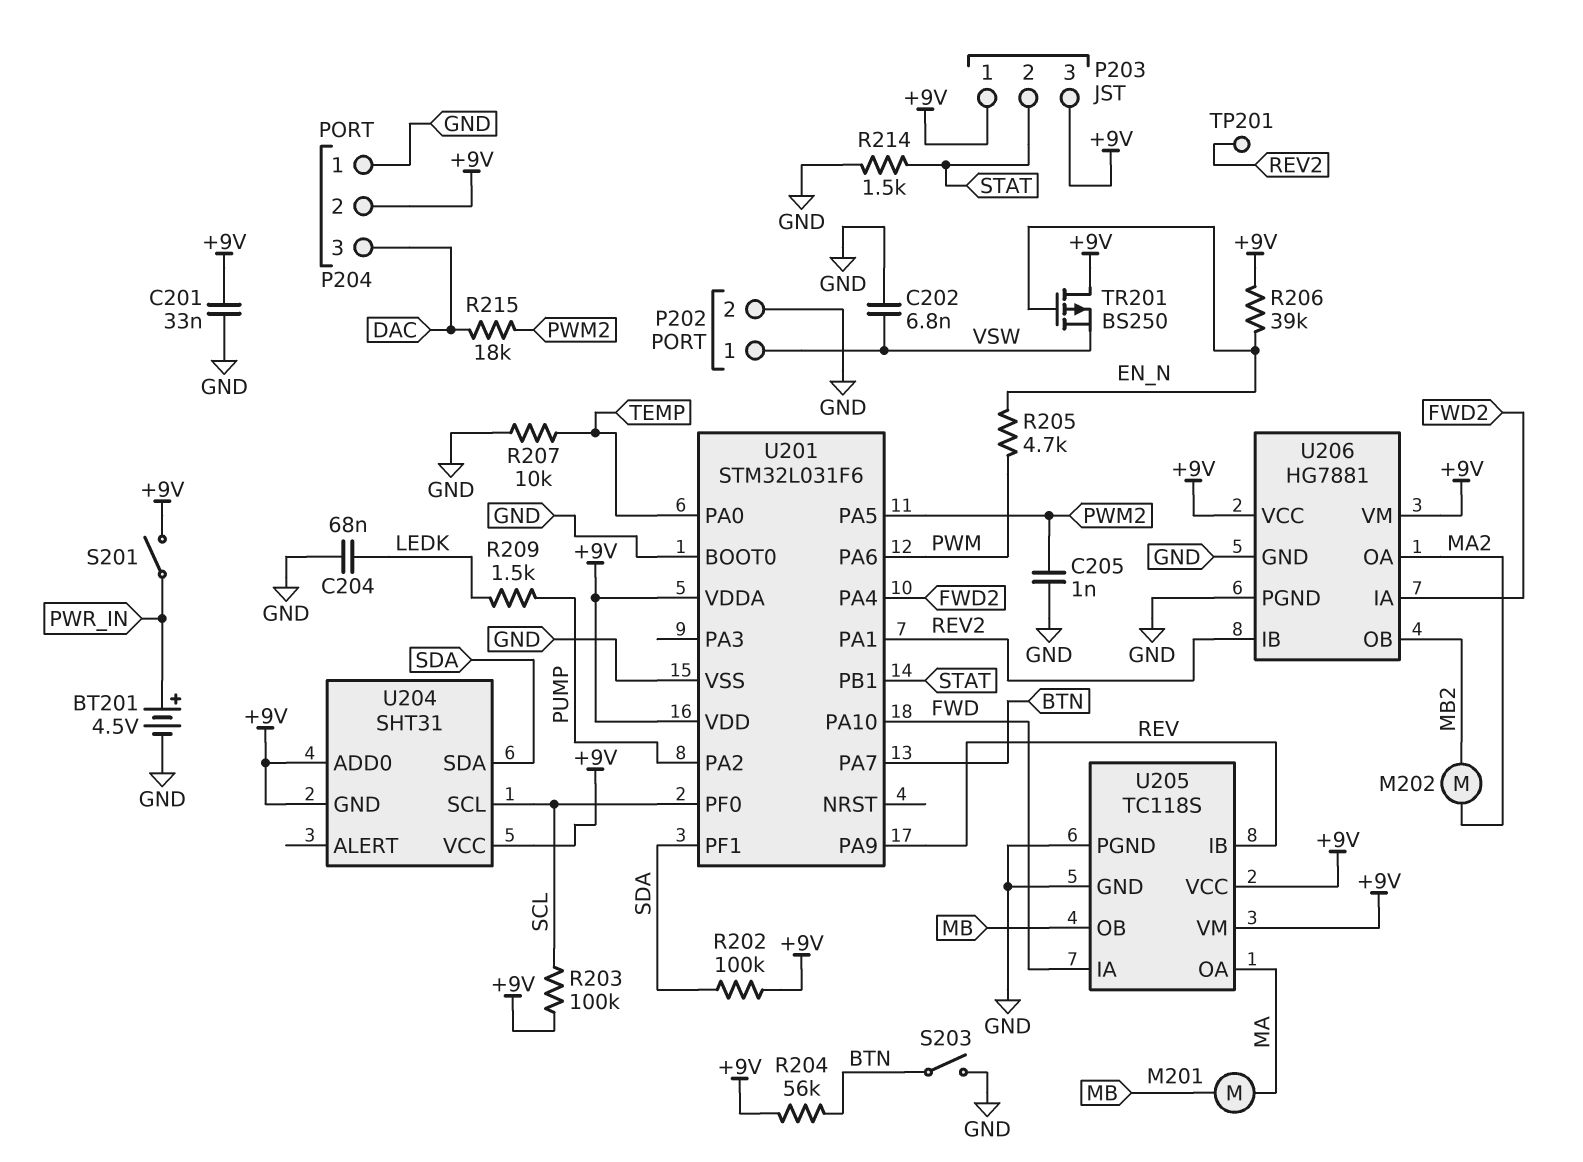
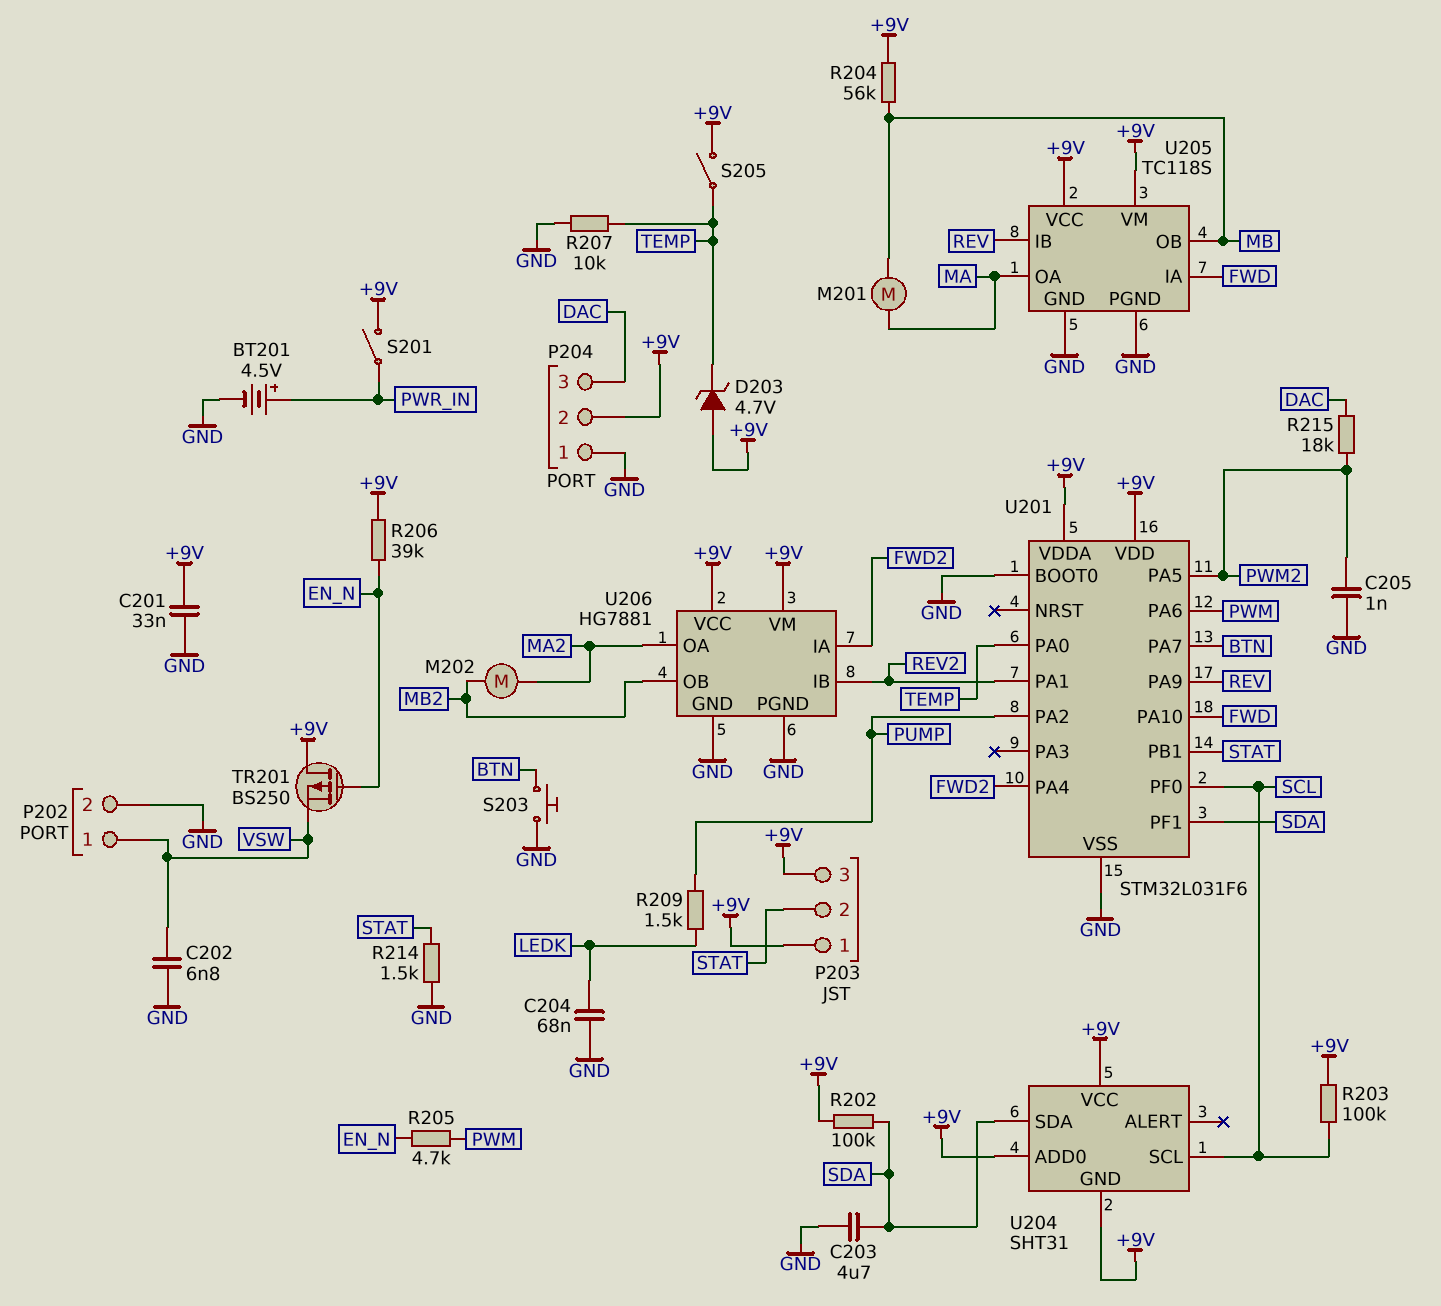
C203: none -> 4.7uF (GND, SDA)
D203: none -> zener 4.7V (A +9V, K TEMP)
R204: 56k (+9V, BTN) -> 56k (+9V, MB)
S203: switch (BTN, GND) -> button (BTN, GND)
S205: none -> switch (+9V, TEMP)
TP201: test point (REV2) -> none

